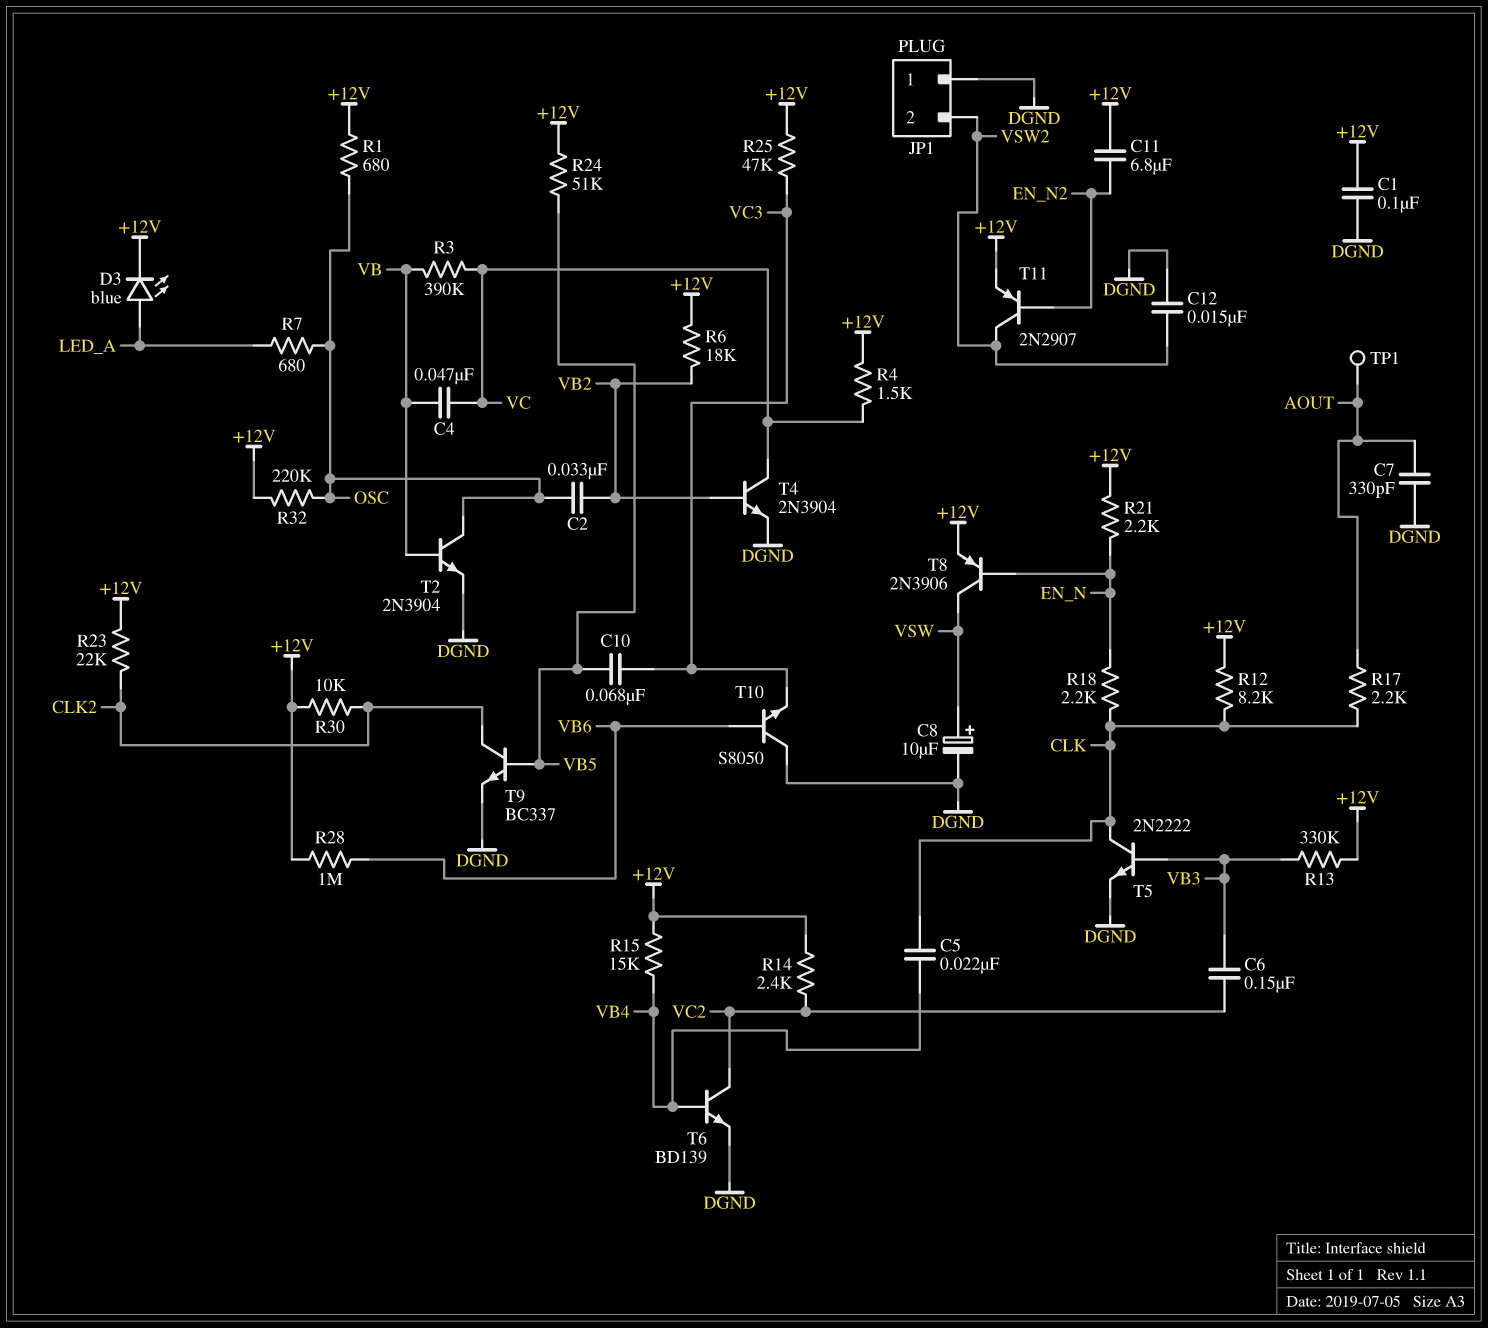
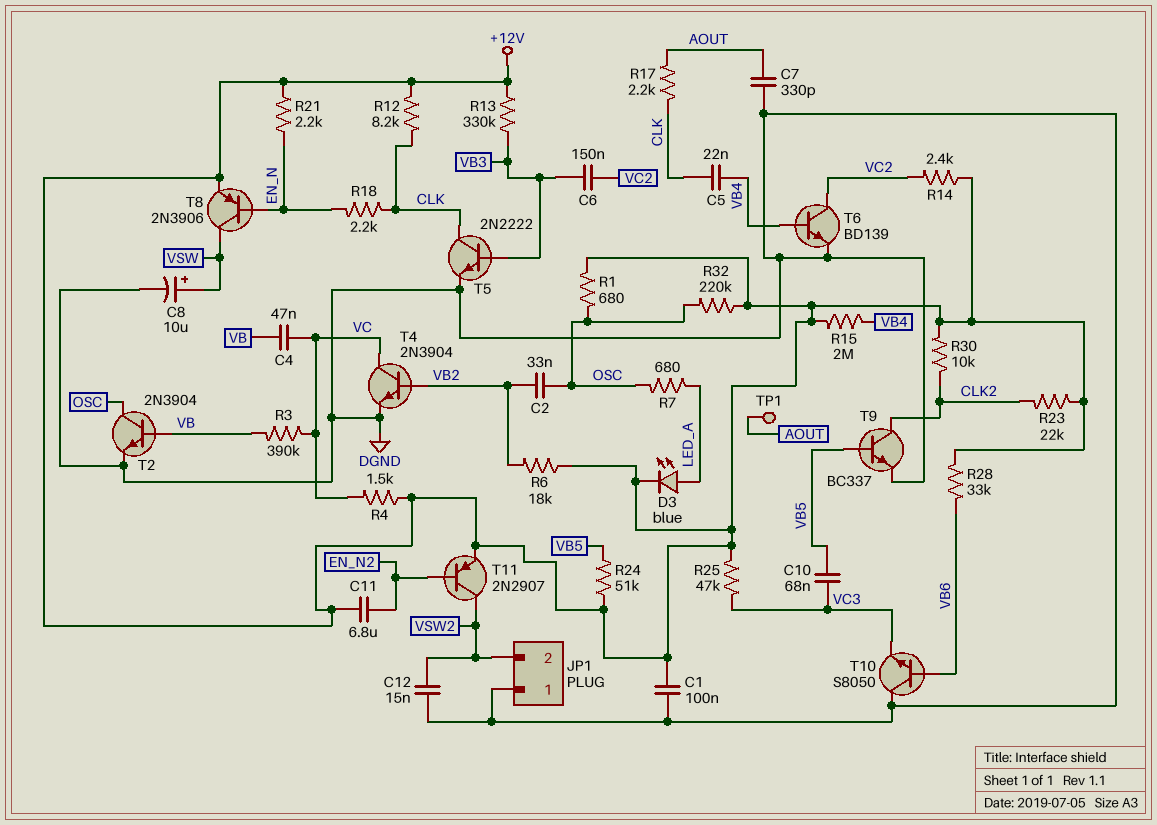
R15: 15k (+12V, VB4) -> 2M (+12V, VB4)
R28: 1M (+12V, VB6) -> 33k (+12V, VB6)

